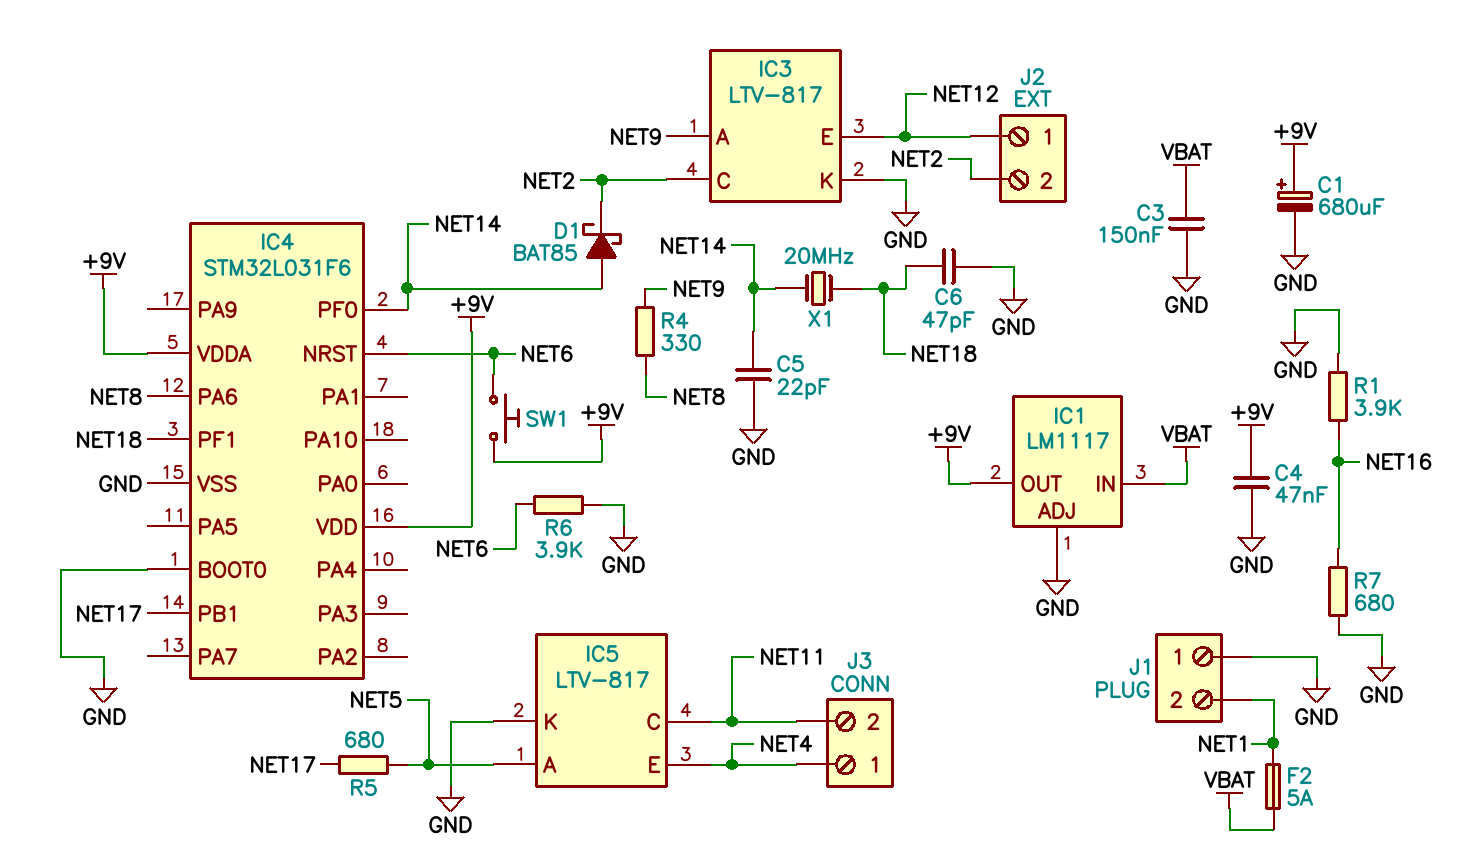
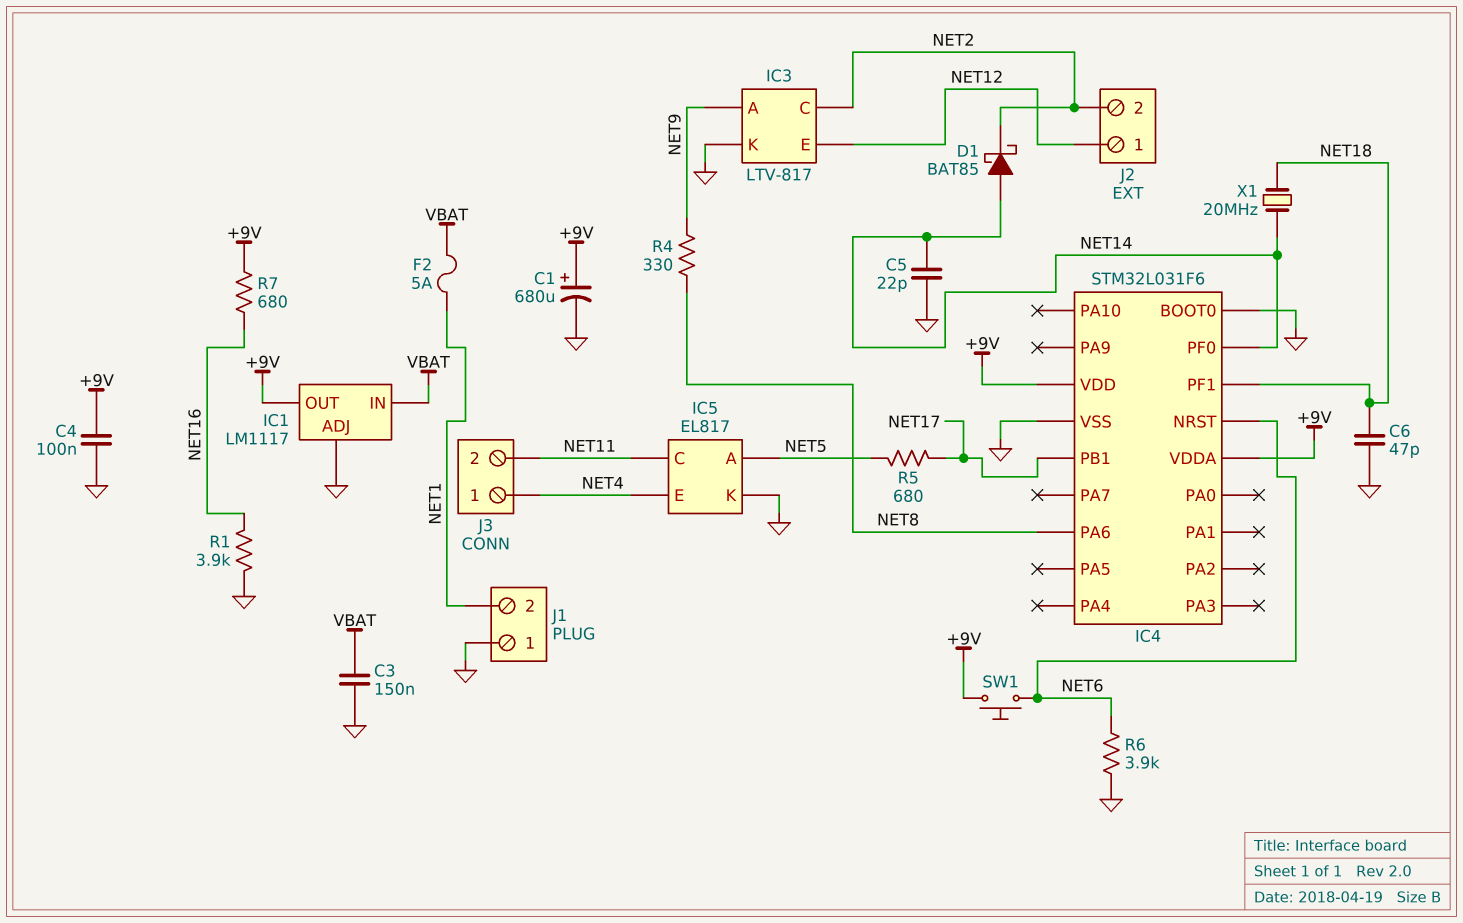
C4: 47nF (+9V, GND) -> 100nF (+9V, GND)
IC5: LTV-817 -> EL817
R7: 680 (GND, NET16) -> 680 (+9V, NET16)

